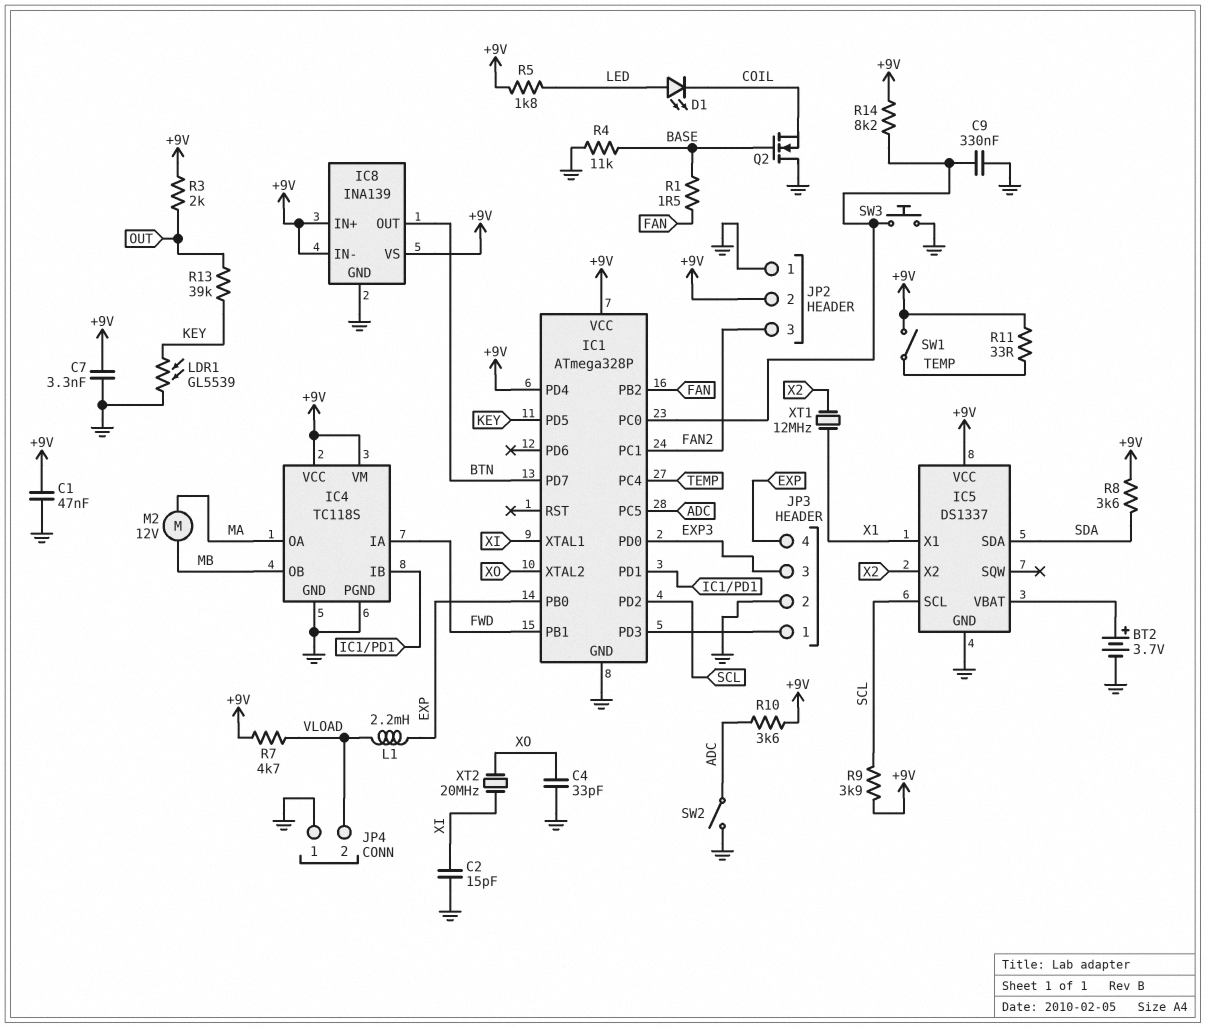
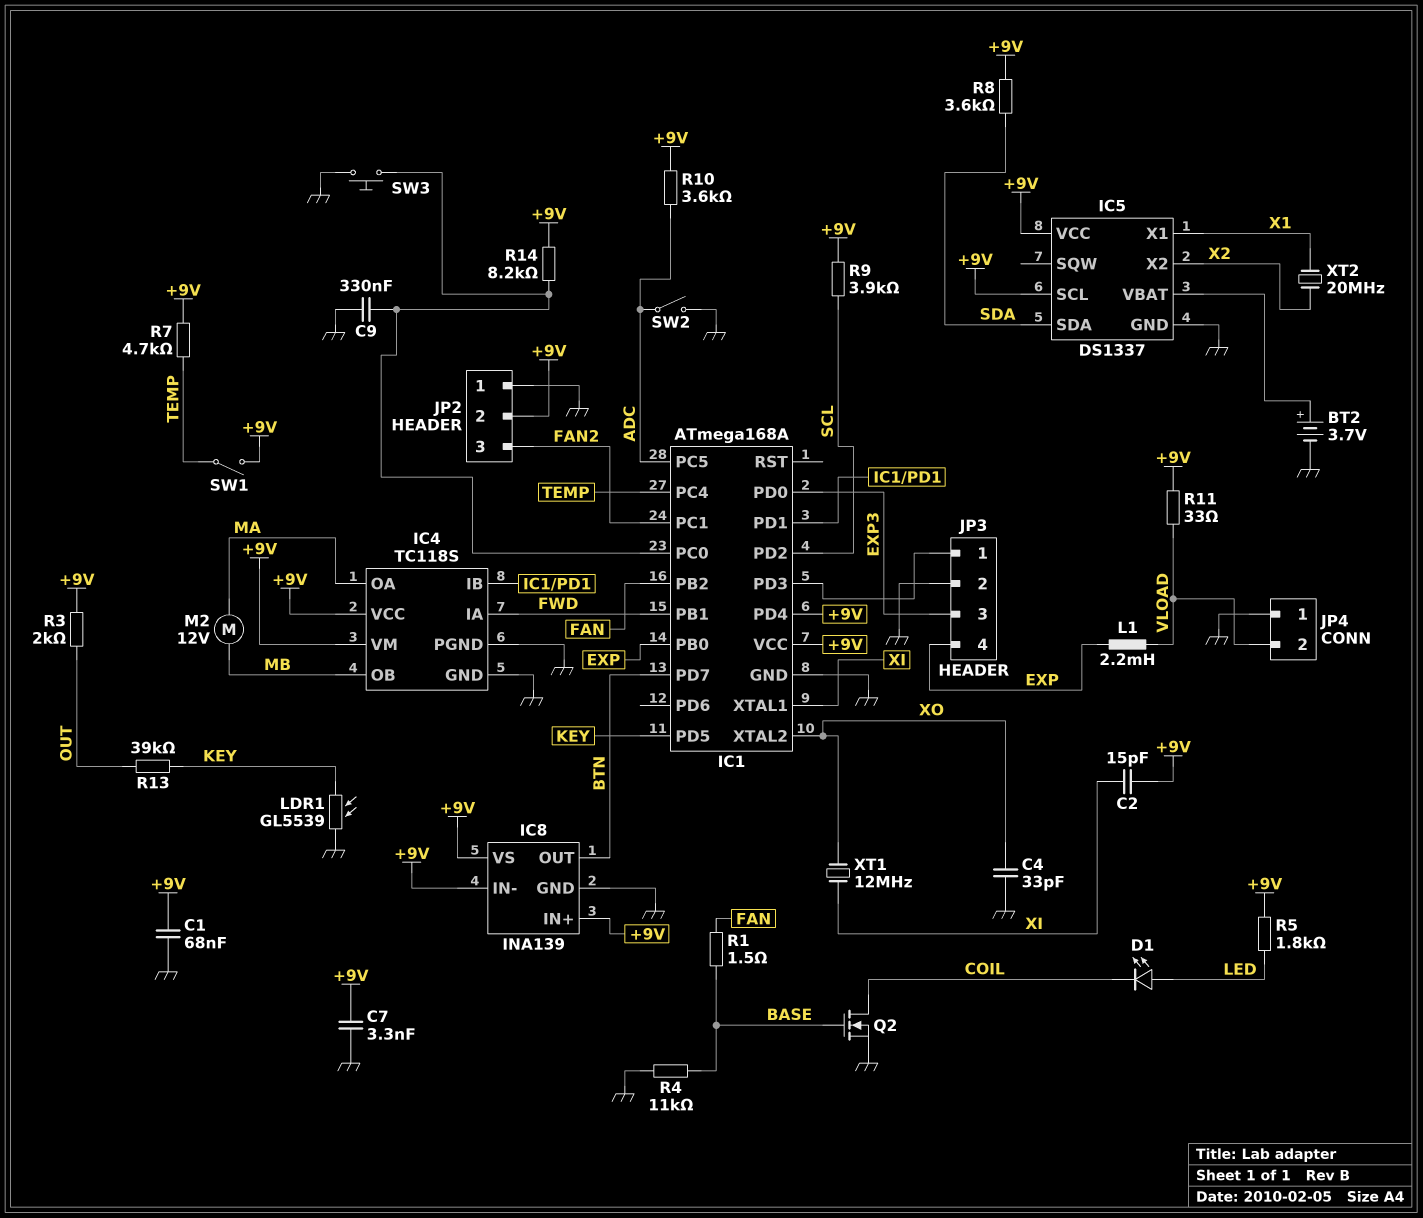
C1: 47nF (+9V, GND) -> 68nF (+9V, GND)
C2: 15pF (GND, XI) -> 15pF (+9V, XI)
IC1: ATmega328P -> ATmega168A
IC5 pin SCL: SCL -> +9V
Q2: NMOS (G BASE, D GND, S COIL) -> NMOS (G BASE, D COIL, S GND)
R7: 4.7k (+9V, VLOAD) -> 4.7k (+9V, TEMP)
R11: 33 (+9V, TEMP) -> 33 (+9V, VLOAD)
XT1: 12MHz (X1, X2) -> 12MHz (XI, XO)
XT2: 20MHz (XI, XO) -> 20MHz (X1, X2)

